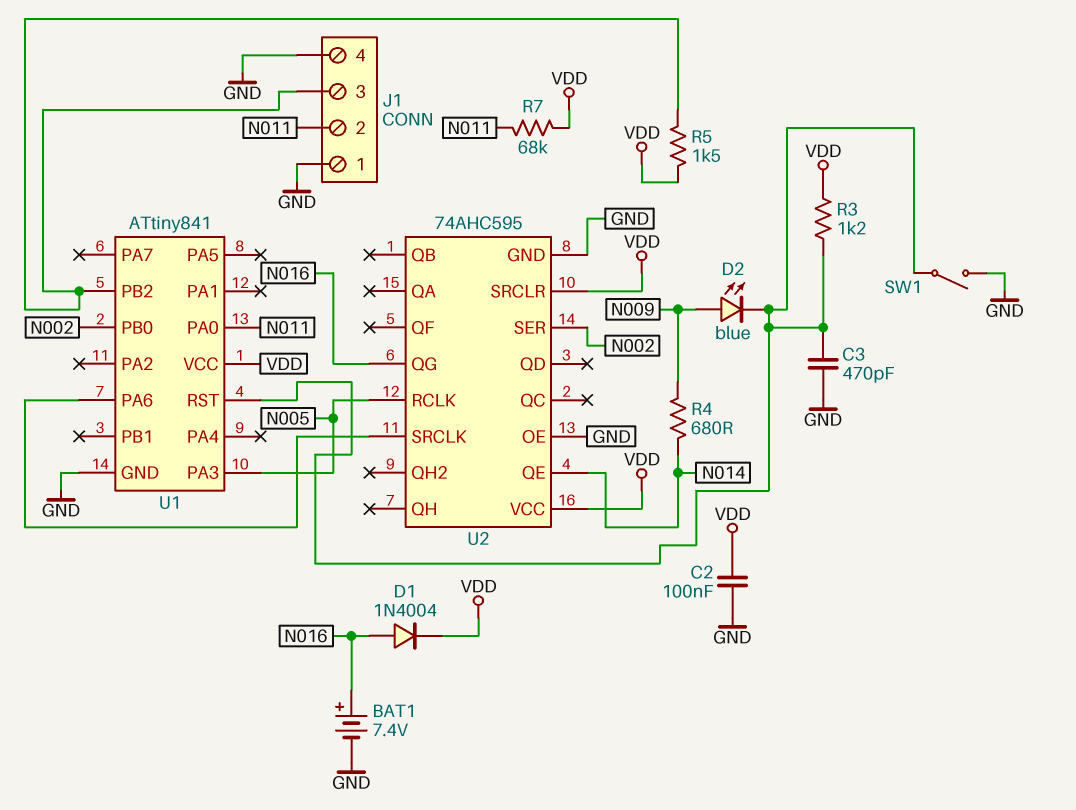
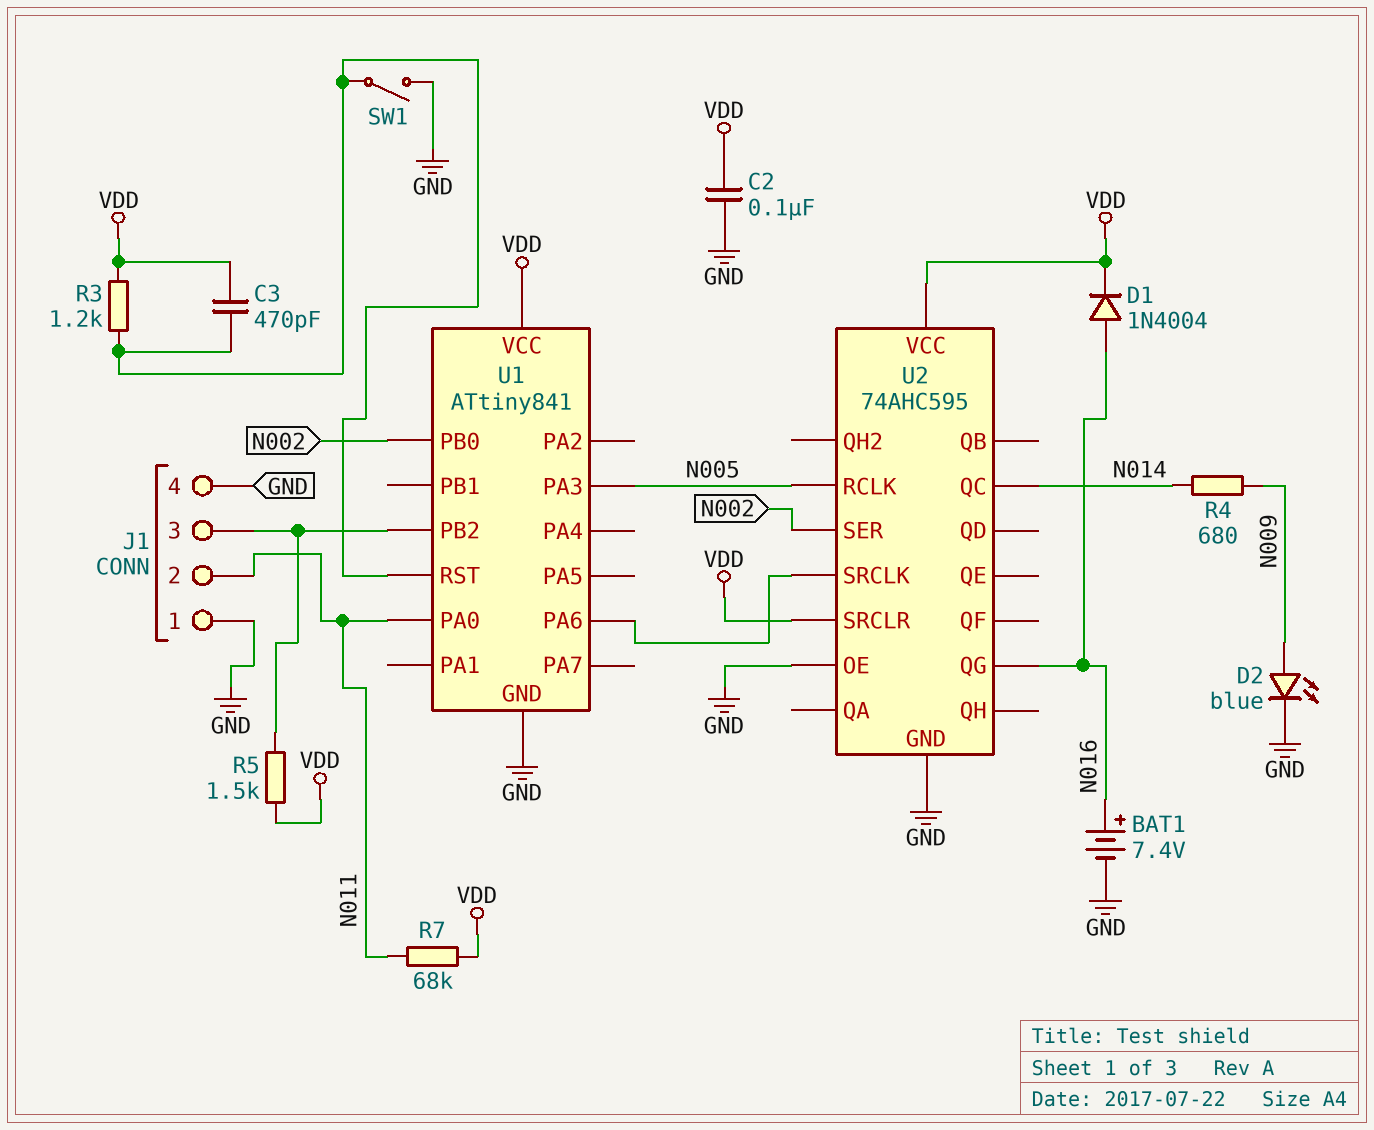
C3: 470pF (GND, U1/RST) -> 470pF (U1/RST, VDD)
D2: LED blue (A N009, K U1/RST) -> LED blue (A N009, K GND)
U2 pin QC: none -> N014
U2 pin QE: N014 -> none

